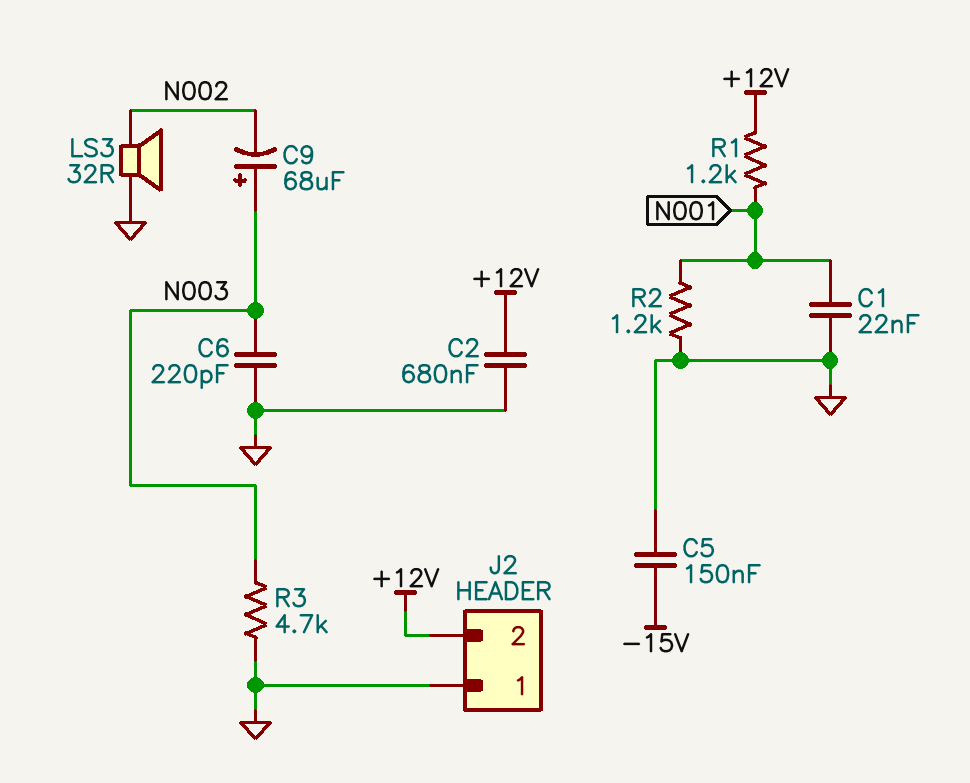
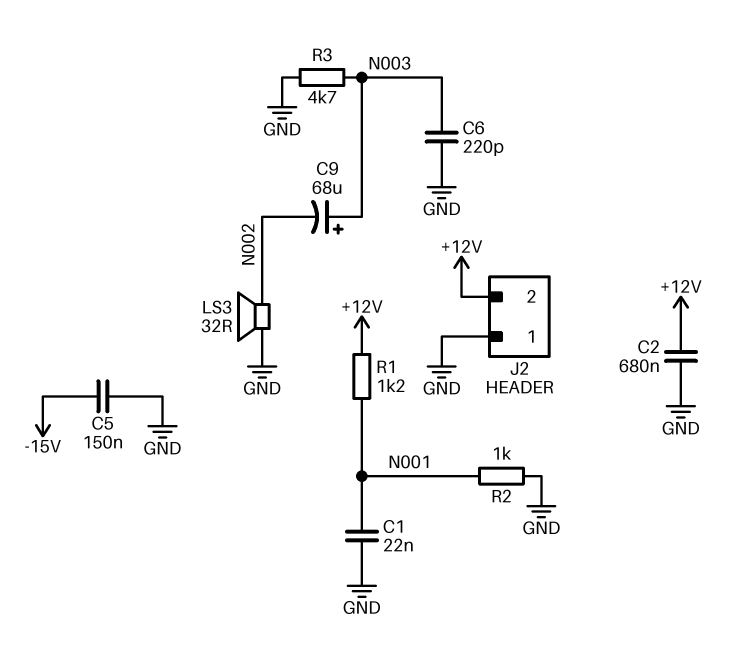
R2: 1.2k (GND, N001) -> 1k (GND, N001)

